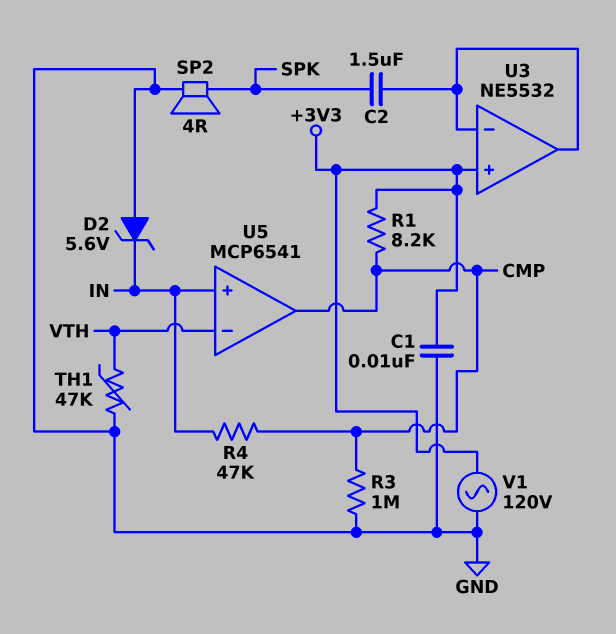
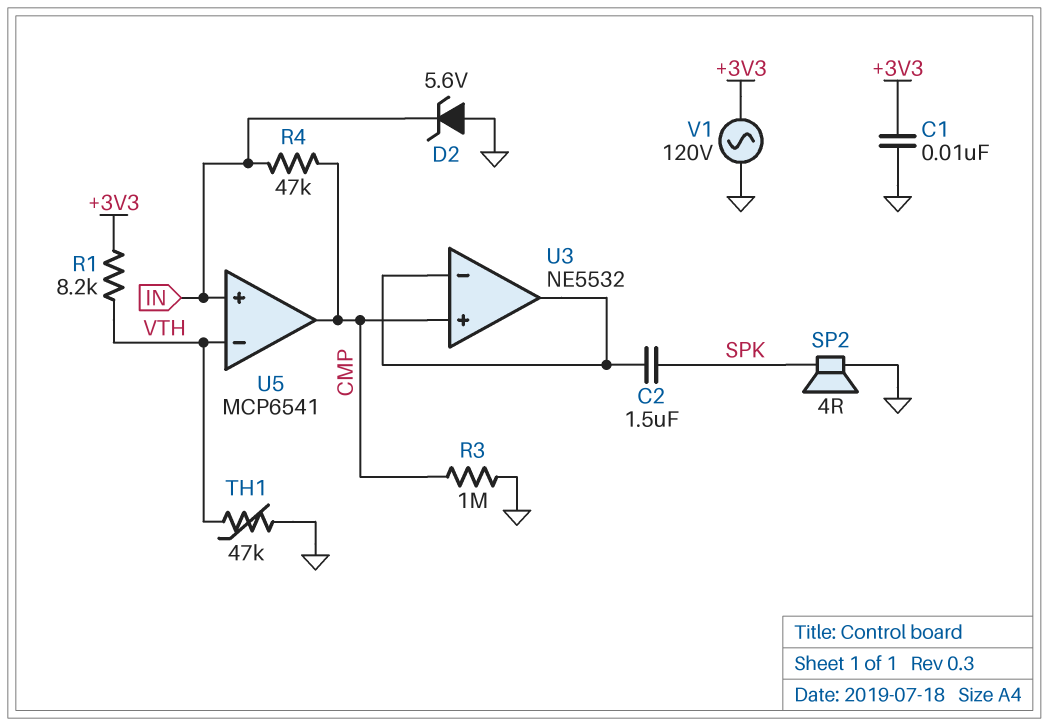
R1: 8.2k (+3V3, CMP) -> 8.2k (+3V3, VTH)
U3 pin in+: +3V3 -> CMP

